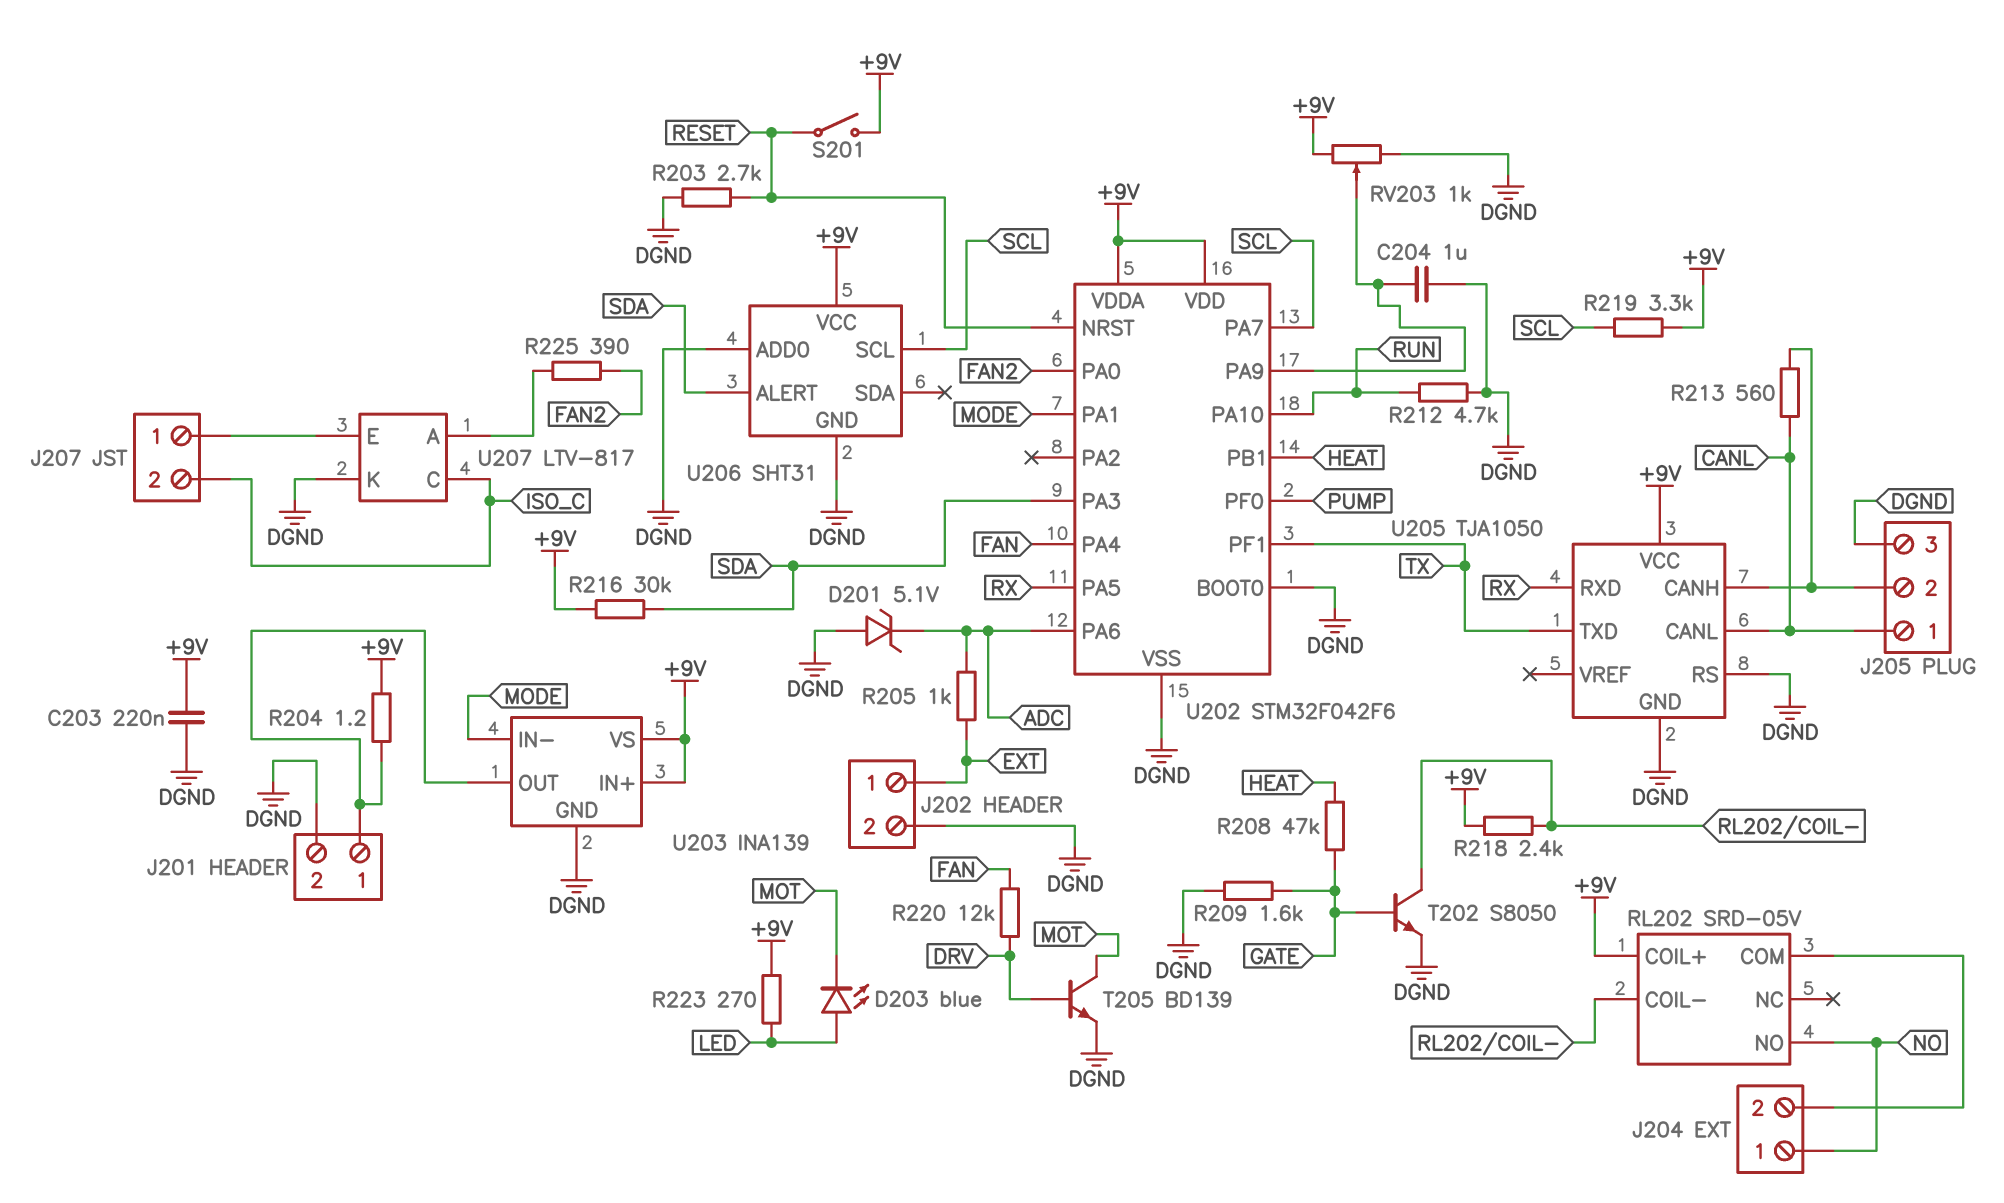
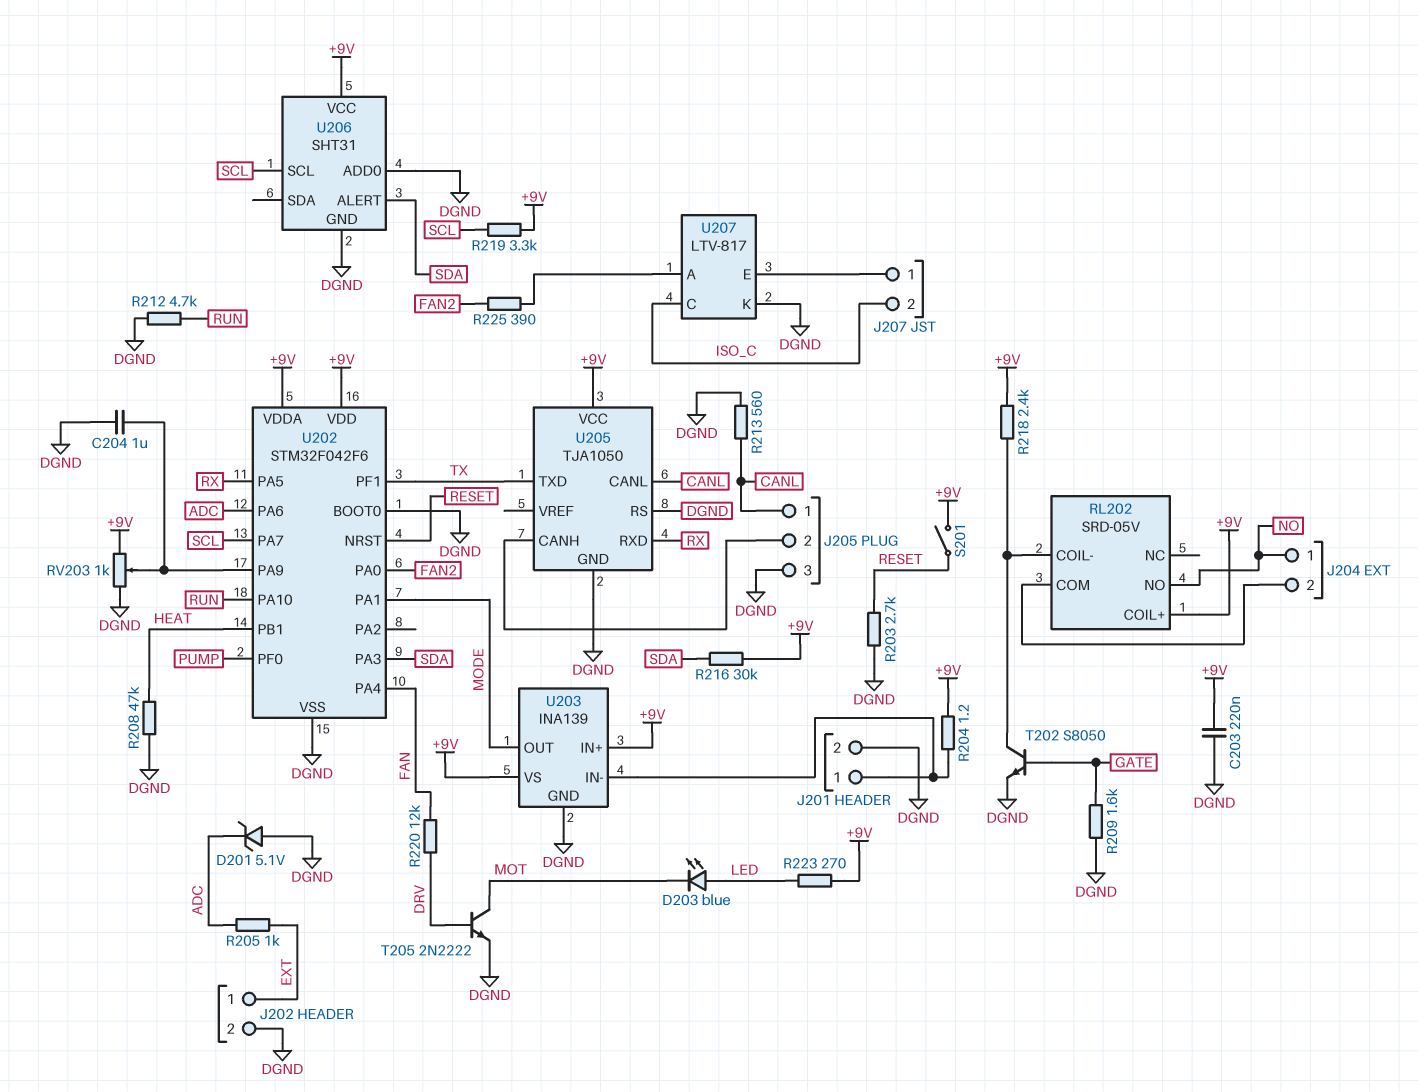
R208: 47k (GATE, HEAT) -> 47k (DGND, HEAT)
R213: 560 (CANL, J205/2) -> 560 (CANL, DGND)
T205: NPN BD139 (B DRV, C MOT, E DGND) -> NPN 2N2222 (B DRV, C MOT, E DGND)
U203 pin IN-: MODE -> J201/1
U203 pin OUT: J201/1 -> MODE

